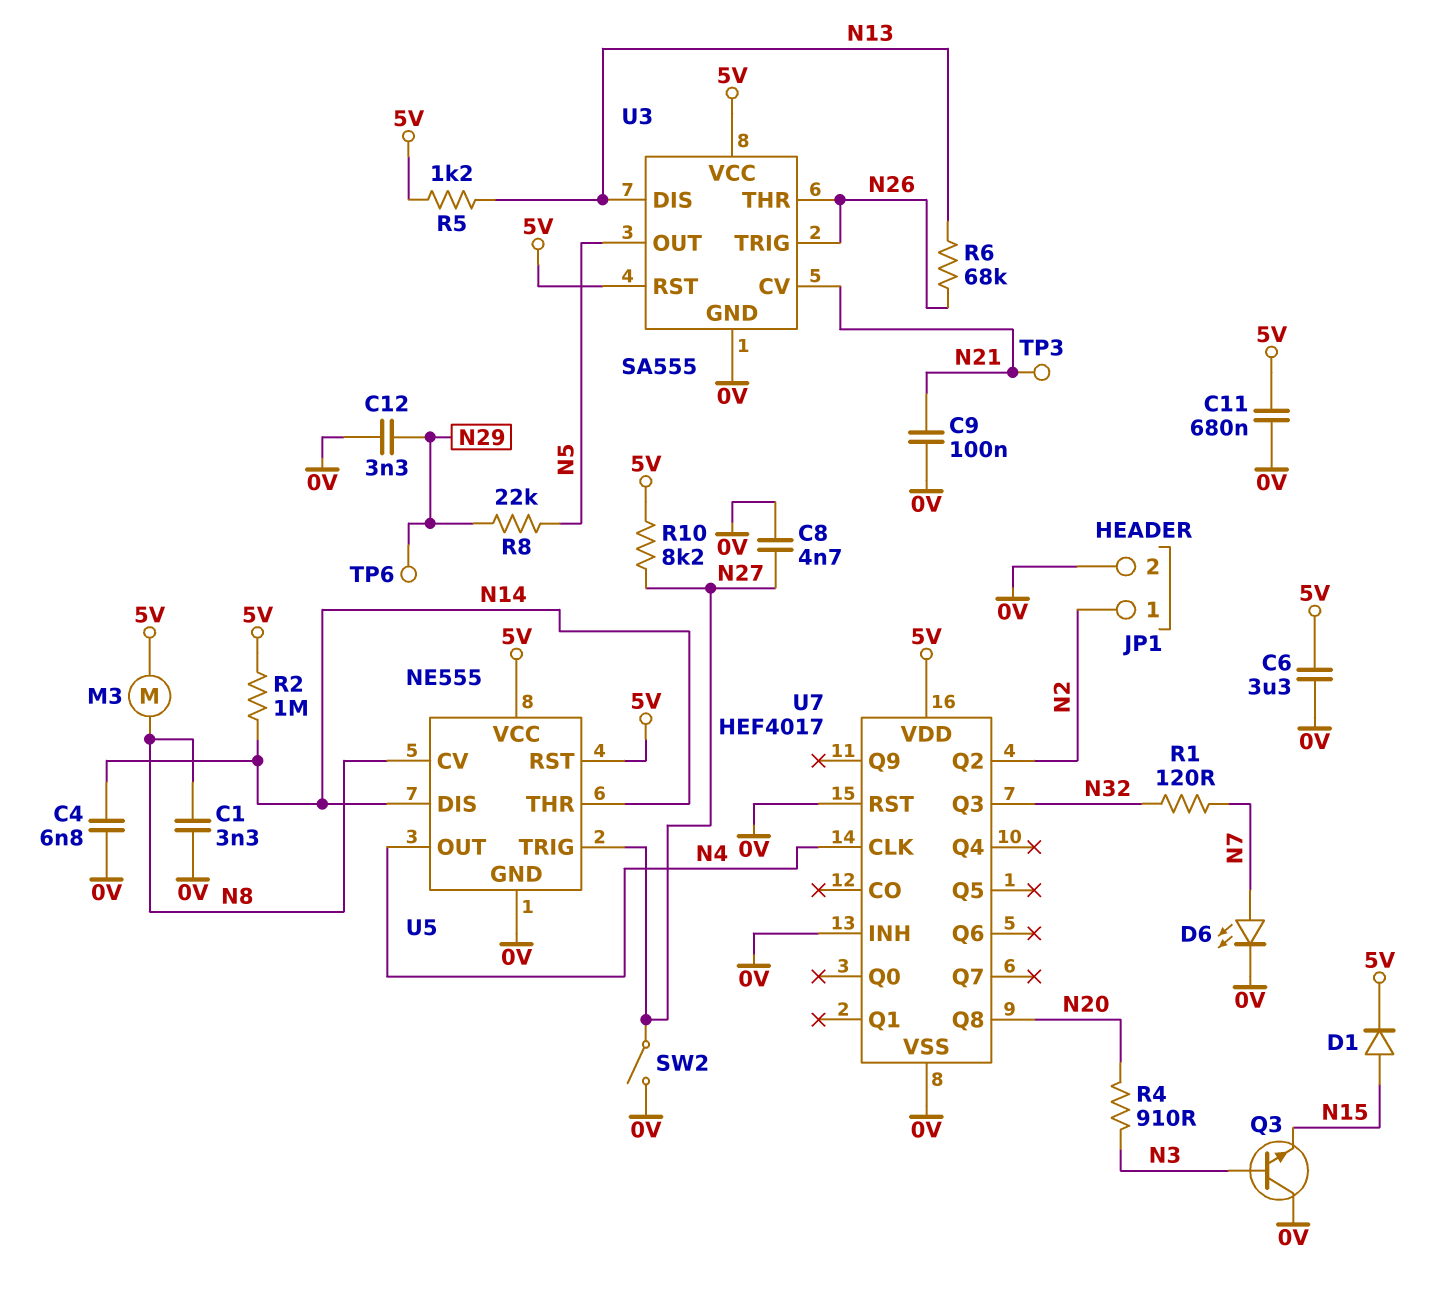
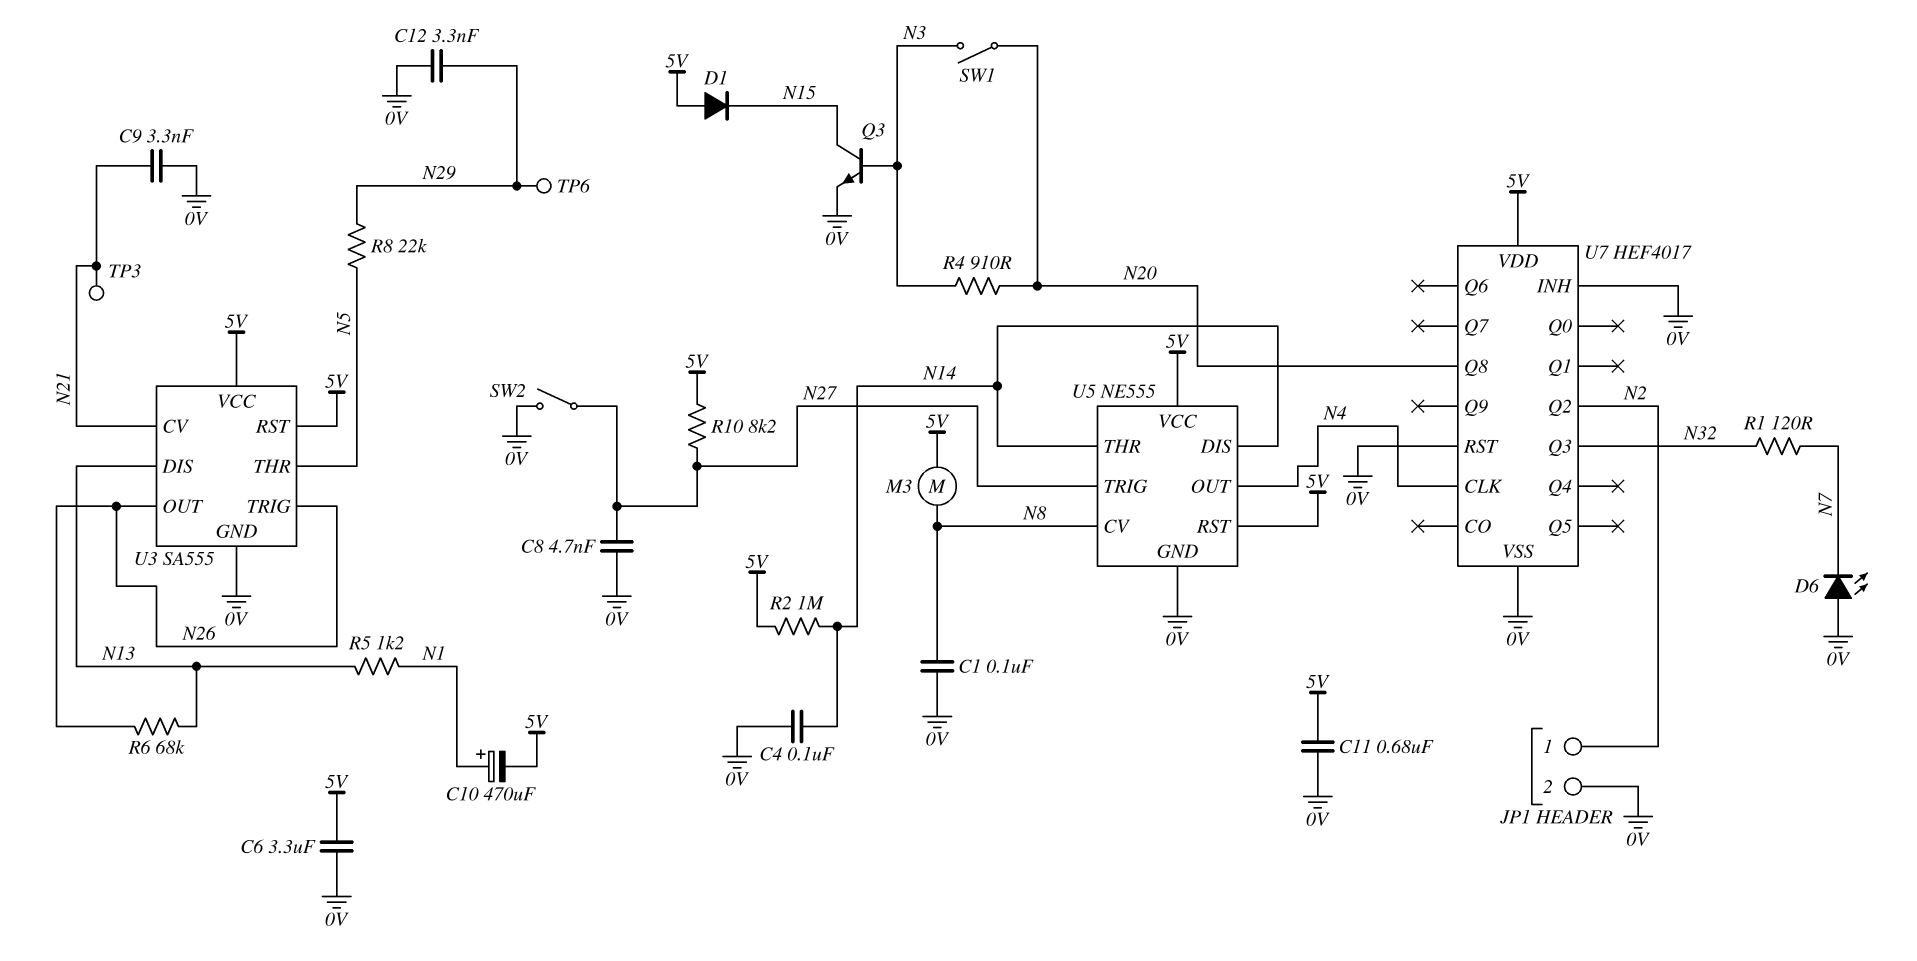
C1: 3.3nF (0V, N8) -> 100nF (0V, N8)
C4: 6.8nF (0V, N14) -> 100nF (0V, N14)
C9: 100nF (0V, N21) -> 3.3nF (0V, N21)
C10: none -> 470uF (plus N1, minus 5V)
D1: diode (A N15, K 5V) -> diode (A 5V, K N15)
D6: LED (A N7, K 0V) -> LED (A 0V, K N7)
Q3: NPN (B N3, C 0V, E N15) -> NPN (B N3, C N15, E 0V)
R5: 1.2k (5V, N13) -> 1.2k (N1, N13)
SW1: none -> switch (N3, N20)
U3 pin OUT: N5 -> N26
U3 pin THR: N26 -> N5

